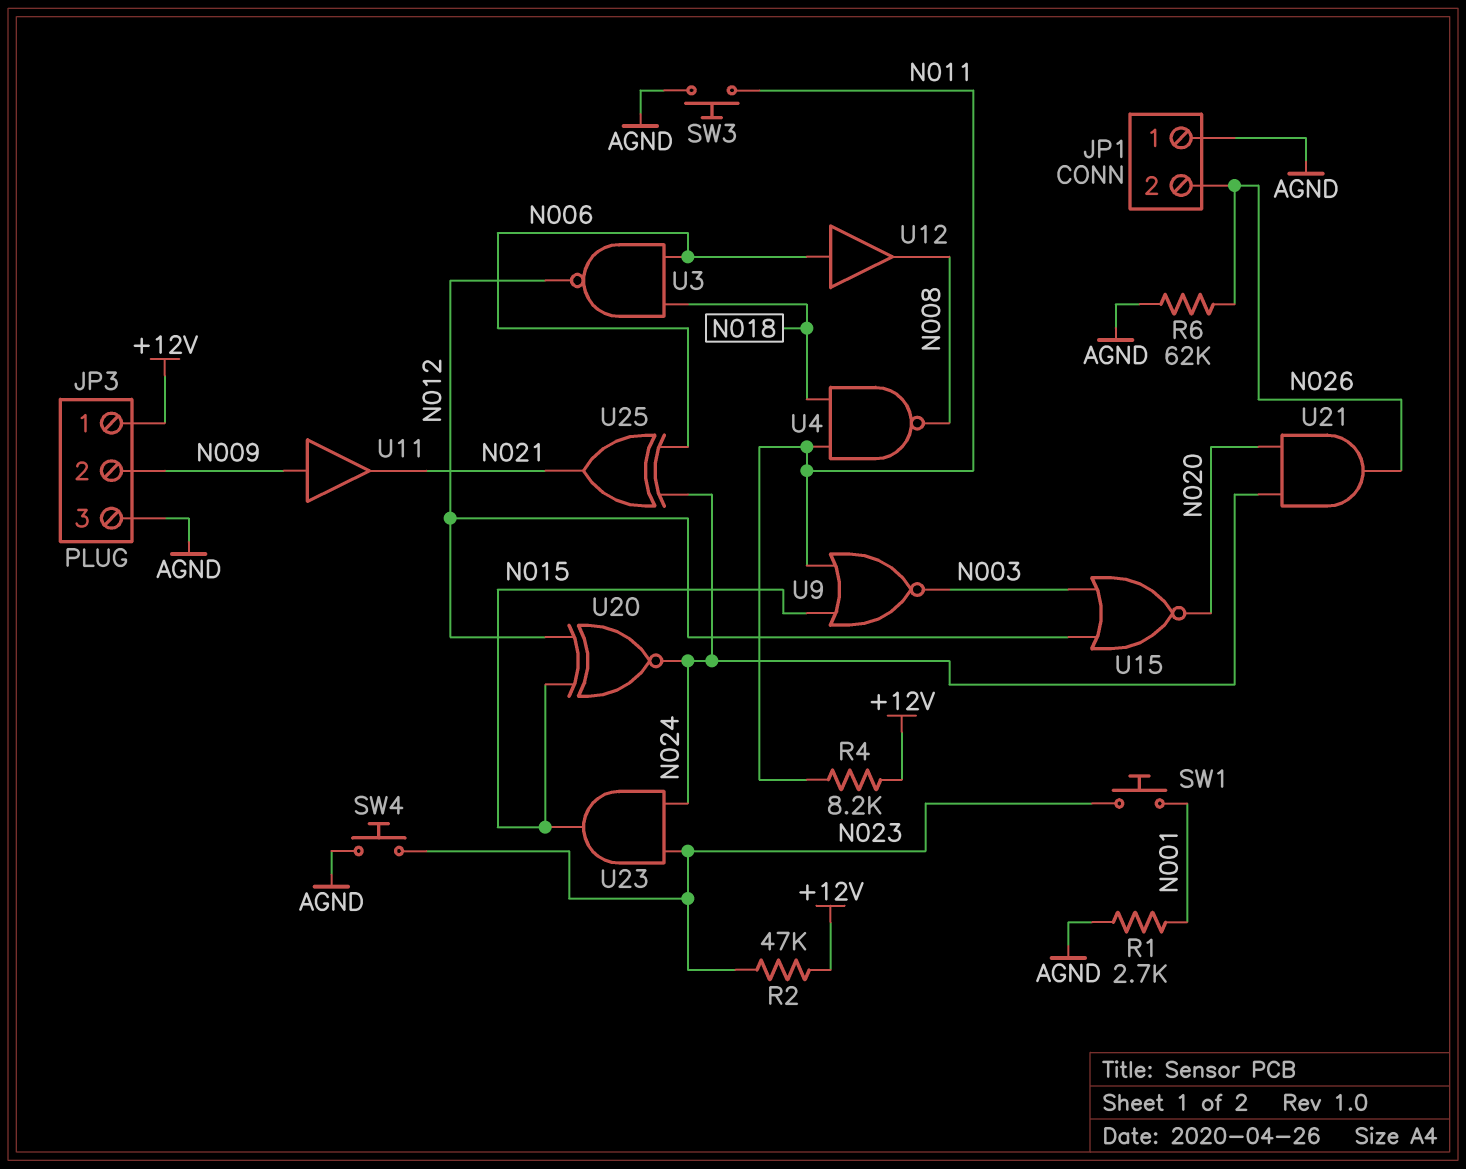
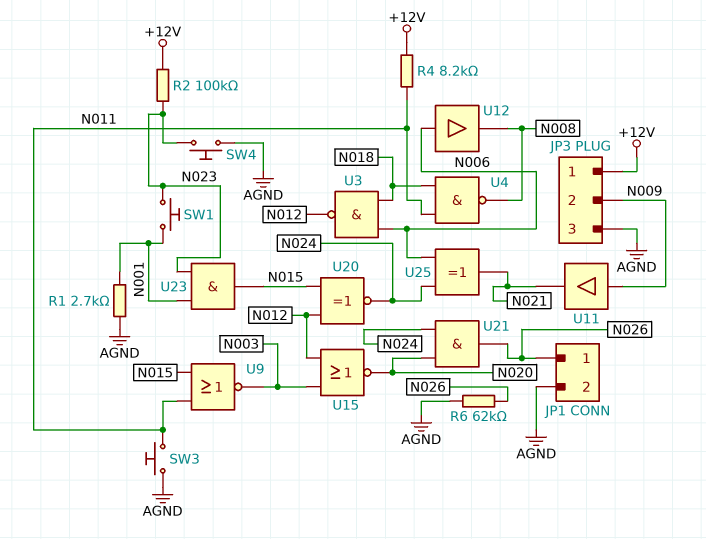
JP1 pin 1: AGND -> N026
JP1 pin 2: N026 -> AGND
R2: 47k (+12V, N023) -> 100k (+12V, N023)
U23: AND (in N023, in N024, out N015) -> AND (in N001, in N023, out N015)

